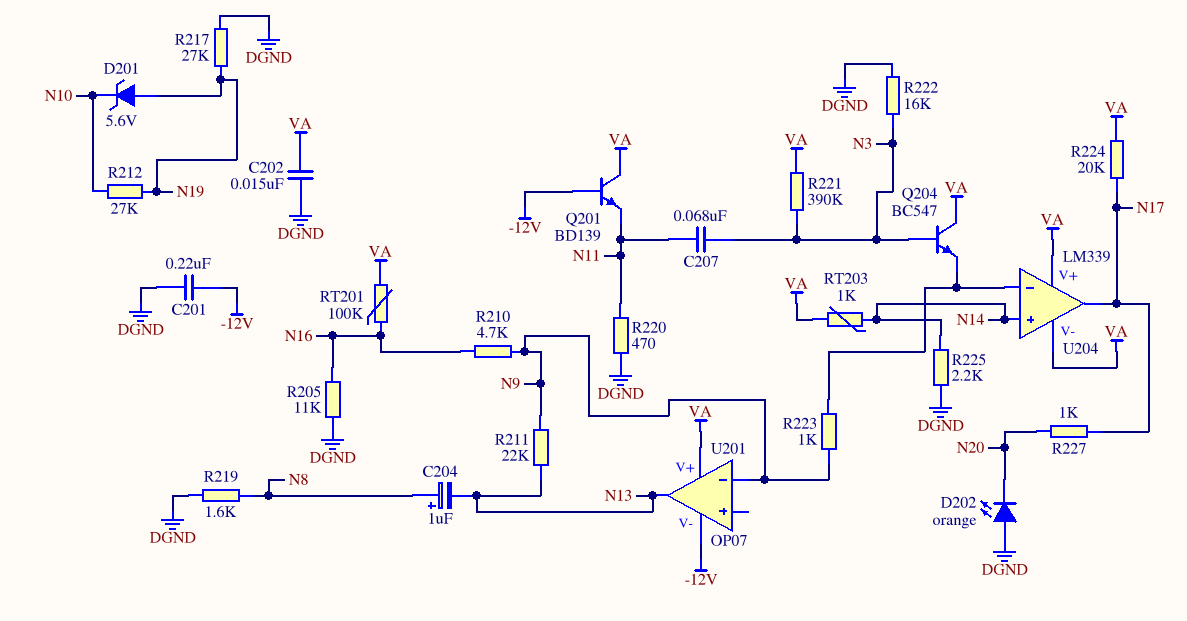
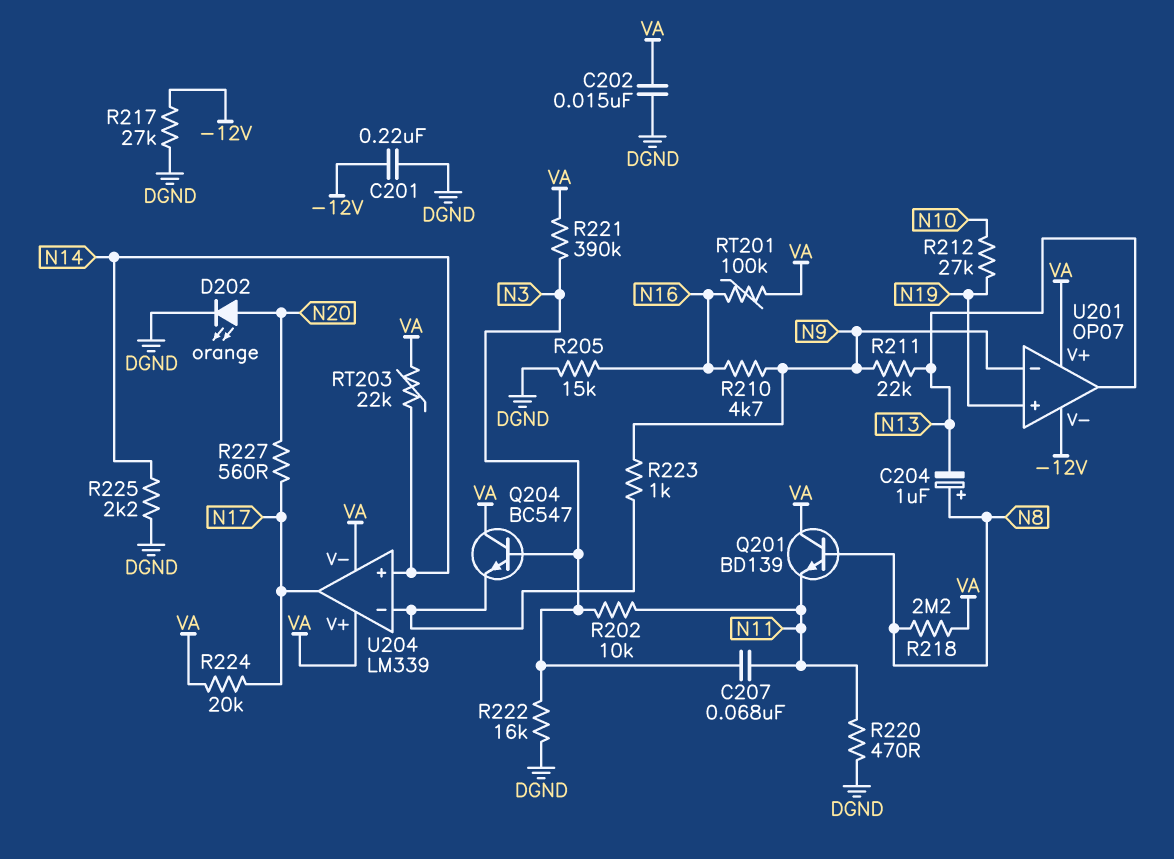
D201: zener 5.6V (A N19, K N10) -> none
D202: LED orange (A DGND, K N20) -> LED orange (A N20, K DGND)
Q201: NPN BD139 (B -12V, C VA, E N11) -> NPN BD139 (B N8, C VA, E N11)
R202: none -> 10k (N3, N11)
R205: 11k (DGND, N16) -> 15k (DGND, N16)
R217: 27k (DGND, N19) -> 27k (-12V, DGND)
R218: none -> 2.2M (N8, VA)
R219: 1.6k (DGND, N8) -> none
R227: 1k (N17, N20) -> 560 (N17, N20)
RT203: 1k (N14, VA) -> 22k (N14, VA)
U201 pin in+: none -> N19

